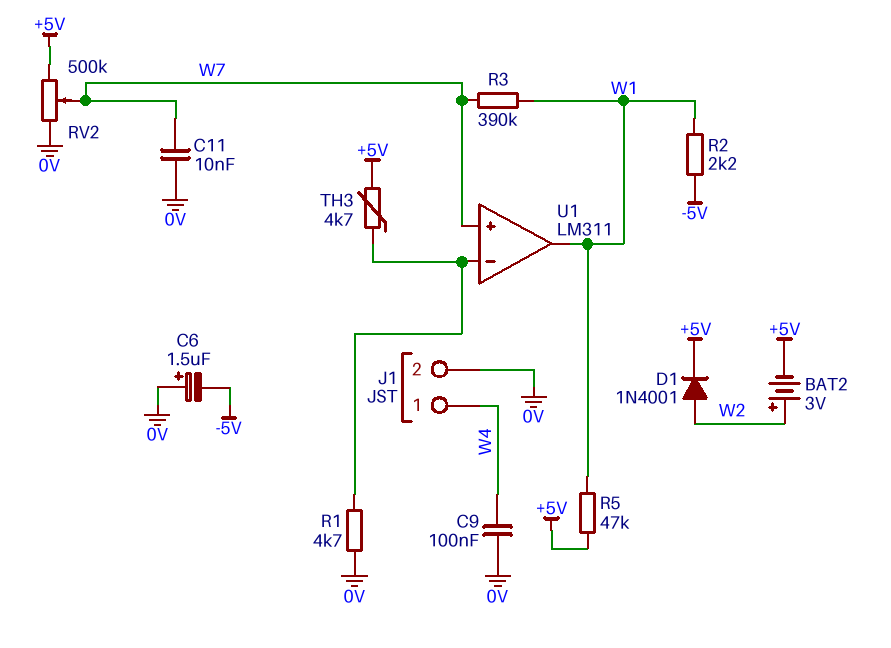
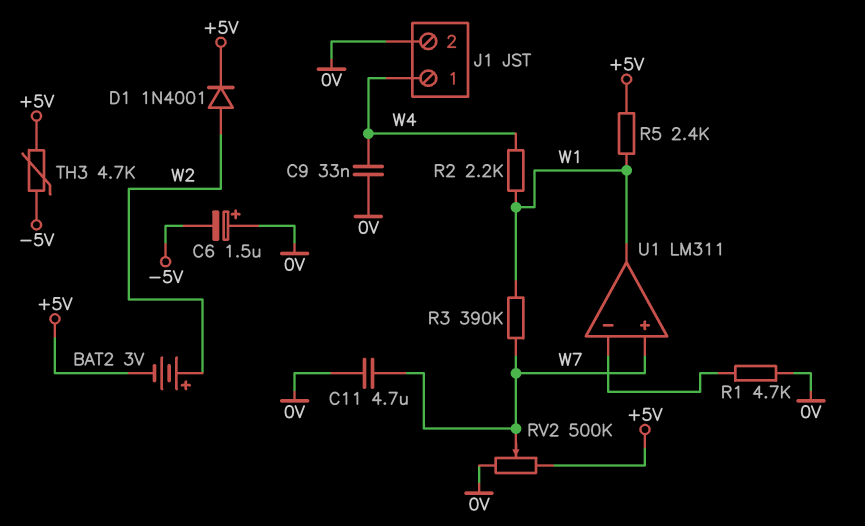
C9: 100nF (0V, W4) -> 33nF (0V, W4)
C11: 10nF (0V, W7) -> 4.7uF (0V, W7)
R2: 2.2k (-5V, W1) -> 2.2k (W1, W4)
R5: 47k (+5V, W1) -> 2.4k (+5V, W1)
TH3: 4.7k (+5V, U1/in-) -> 4.7k (+5V, -5V)

